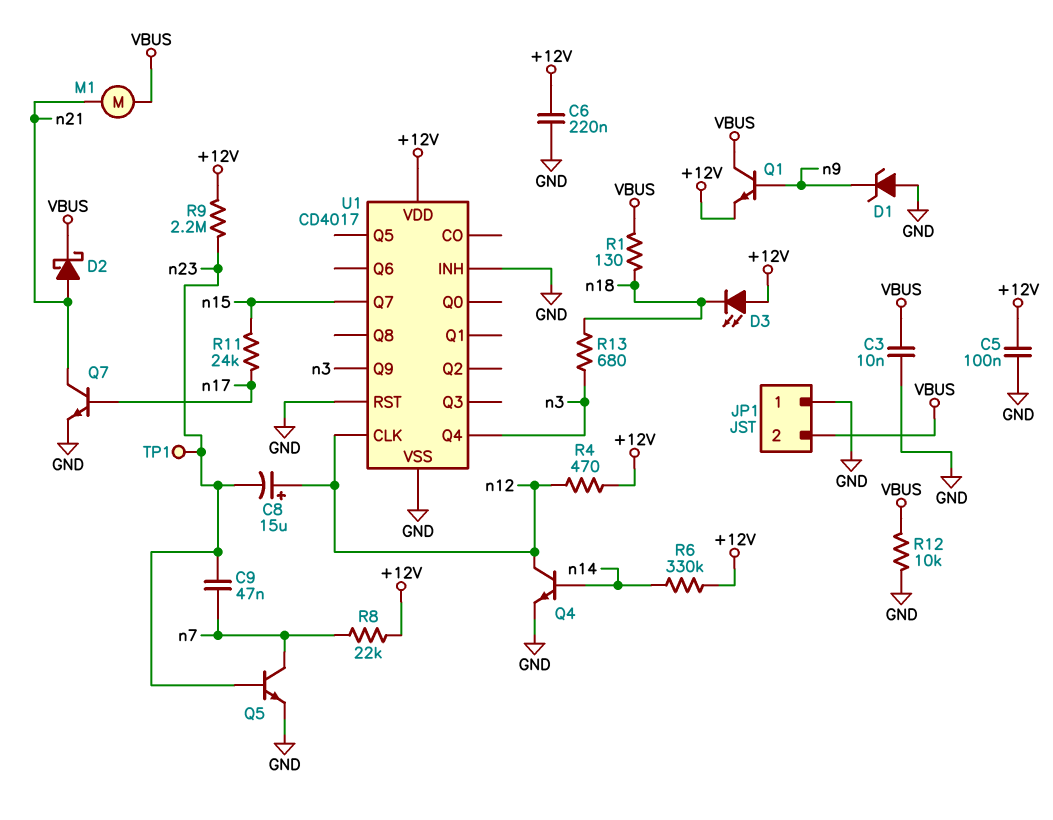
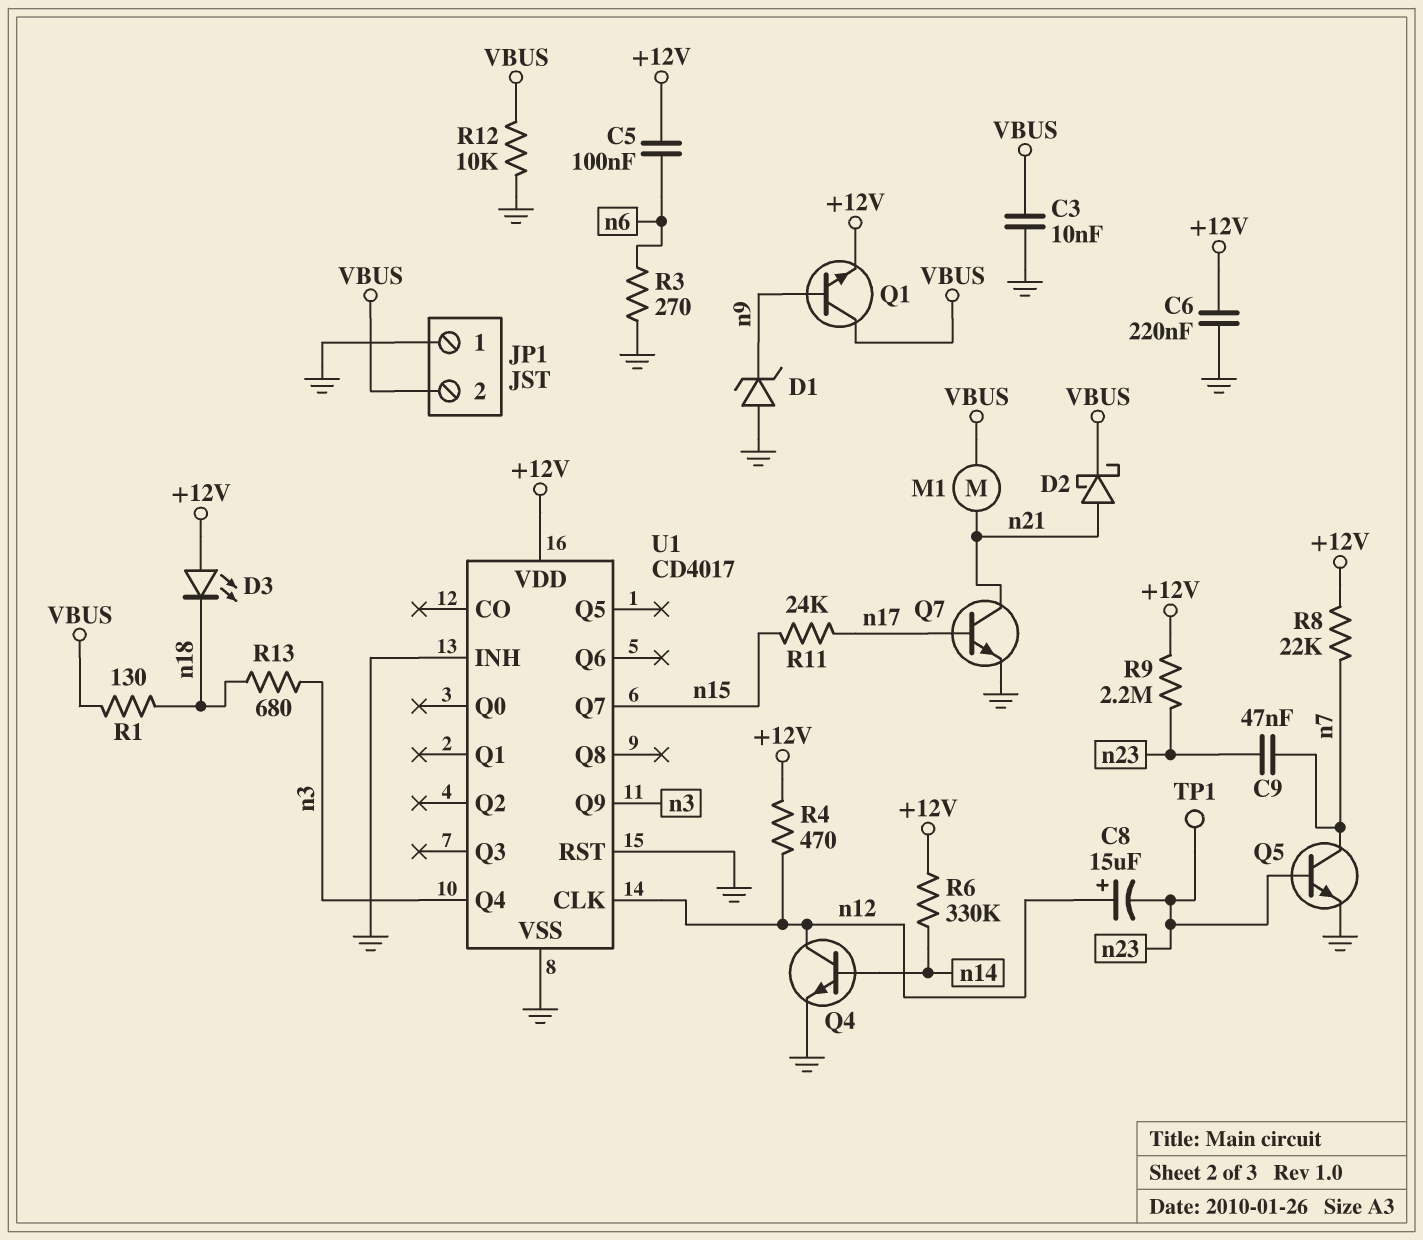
C5: 100nF (+12V, GND) -> 100nF (+12V, n6)
R3: none -> 270 (GND, n6)

